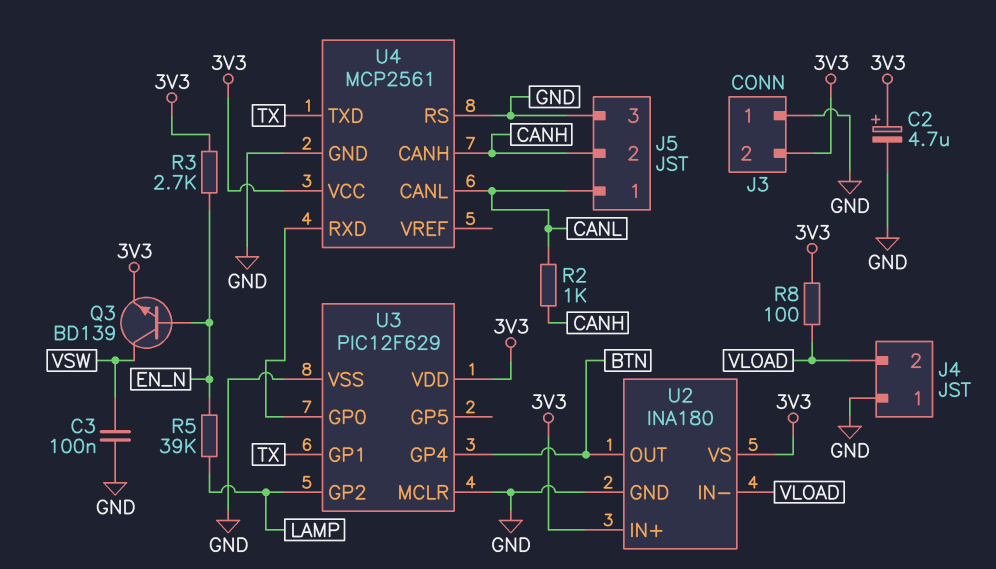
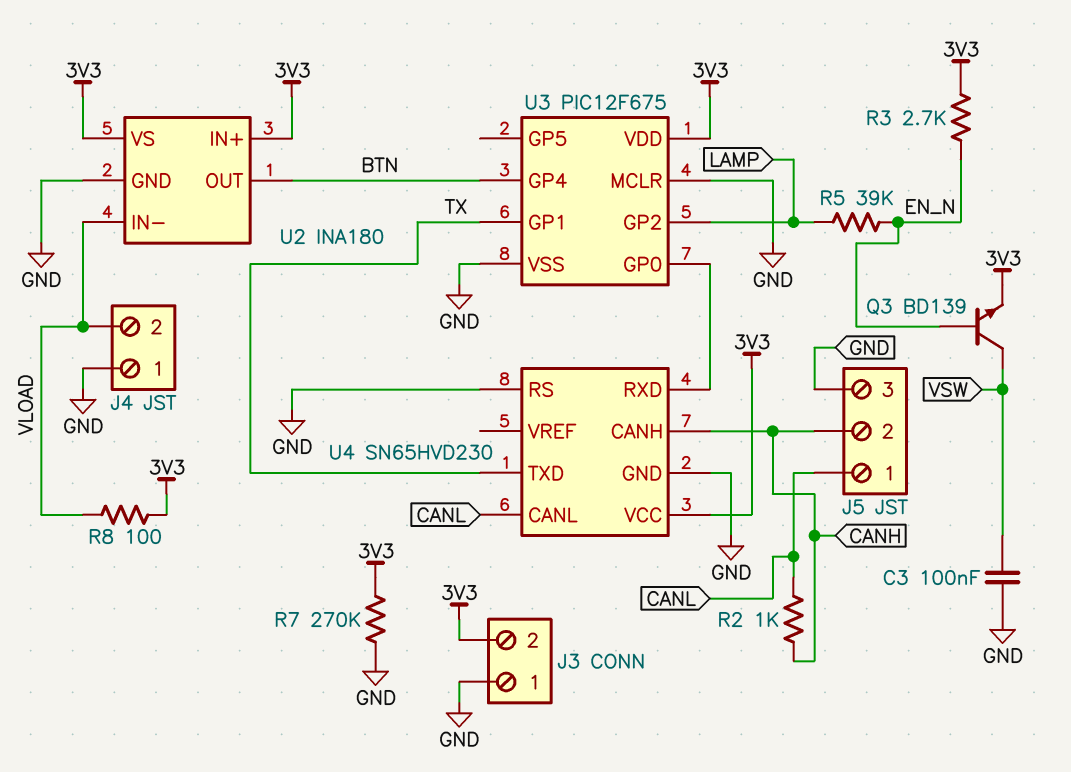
C2: 4.7uF (plus 3V3, minus GND) -> none
R7: none -> 270k (3V3, GND)
U3: PIC12F629 -> PIC12F675
U4: MCP2561 -> SN65HVD230

